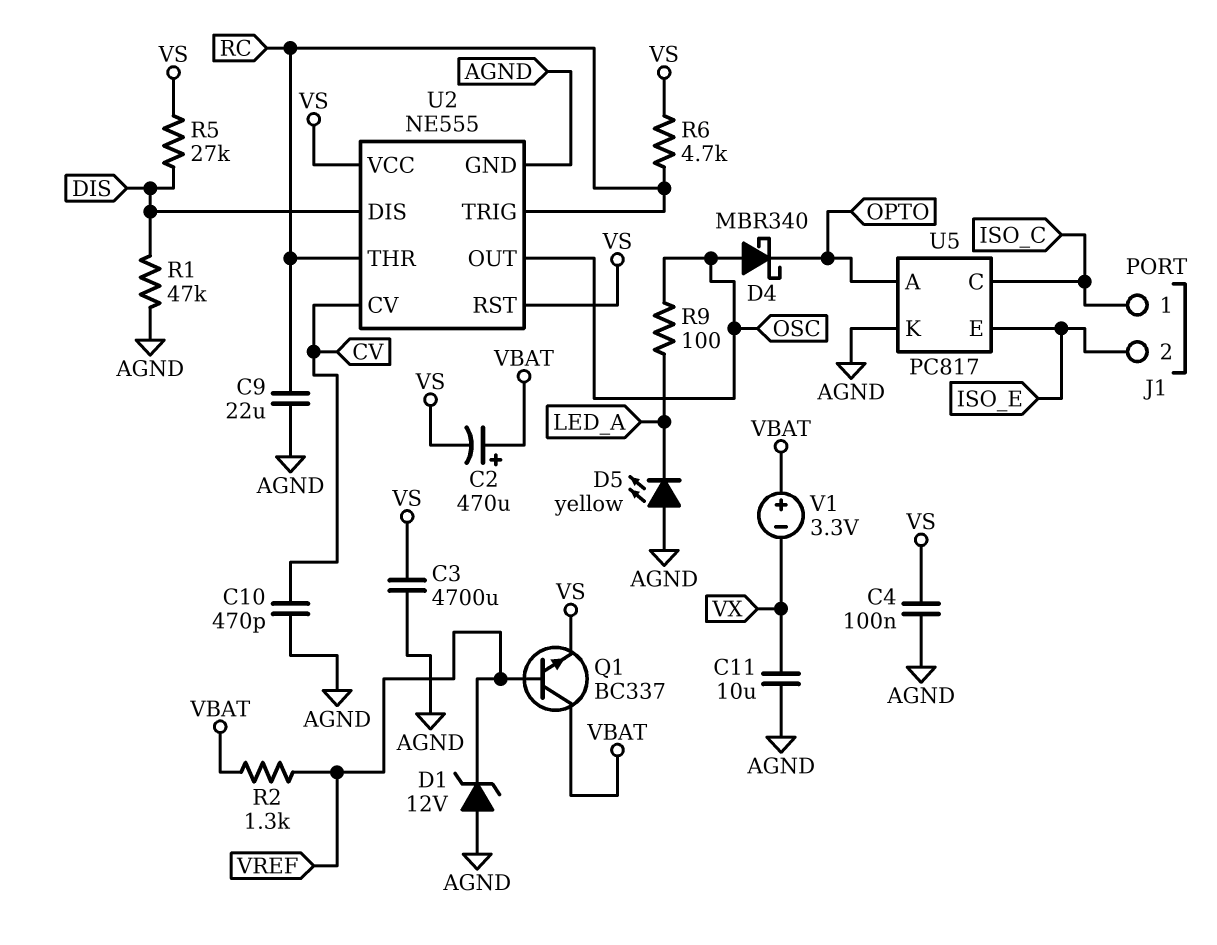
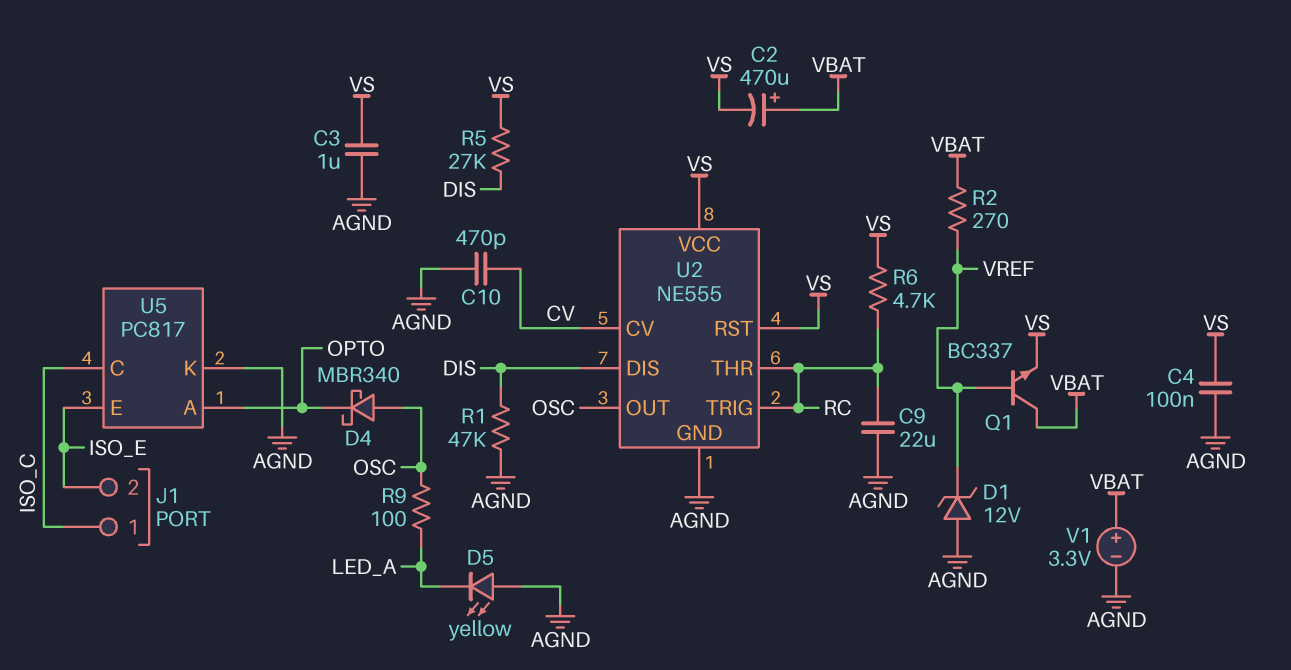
C3: 4700uF (AGND, VS) -> 1uF (AGND, VS)
C11: 10uF (AGND, VX) -> none
R2: 1.3k (VBAT, VREF) -> 270 (VBAT, VREF)
V1: 3.3V (plus VBAT, minus VX) -> 3.3V (plus VBAT, minus AGND)

